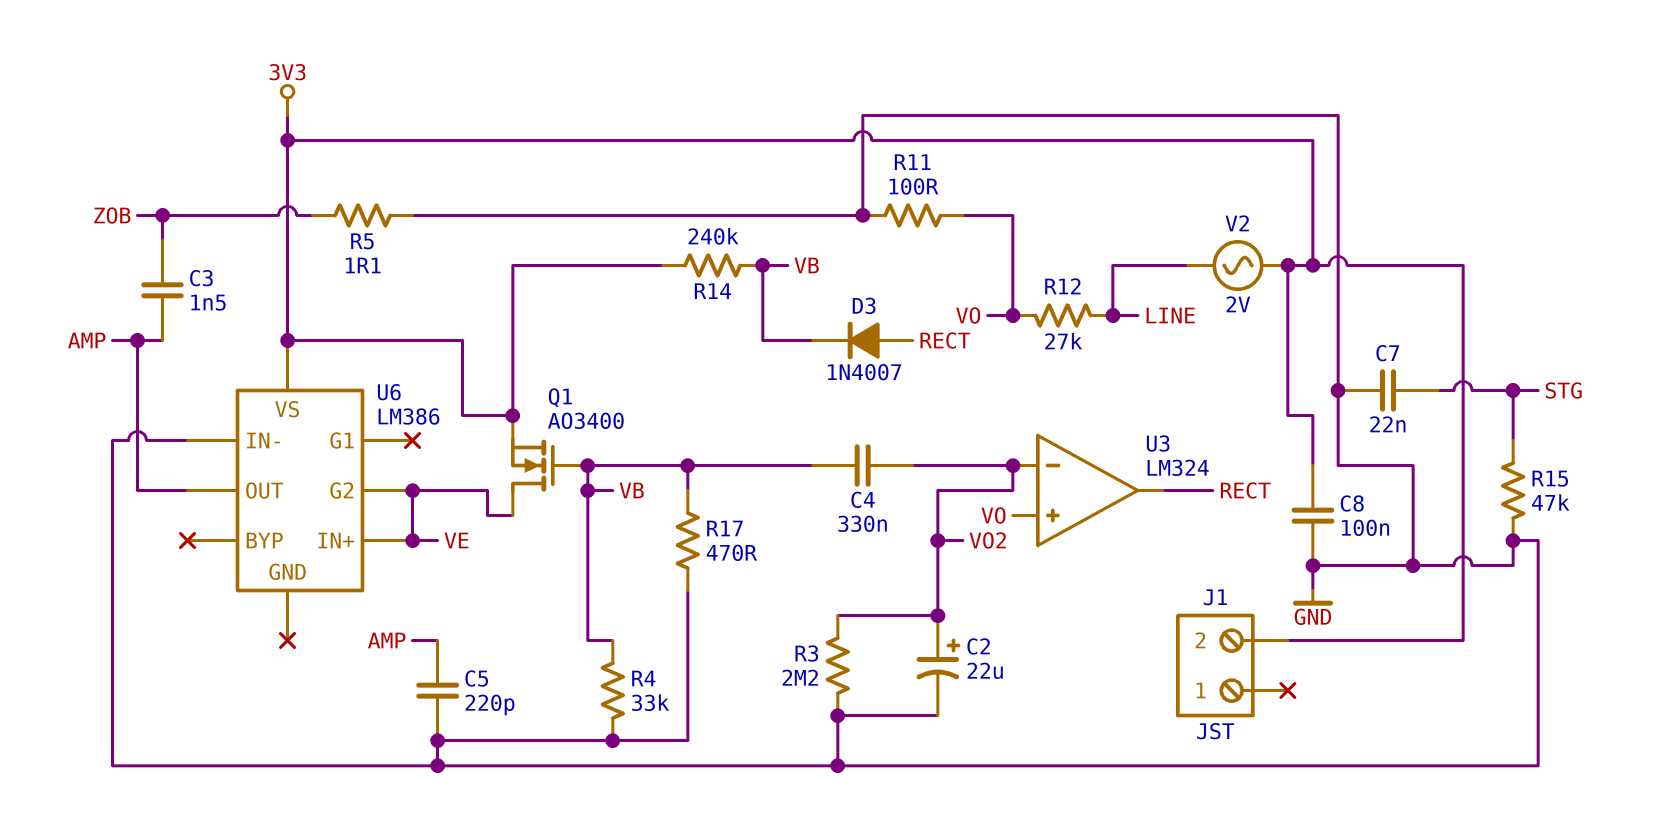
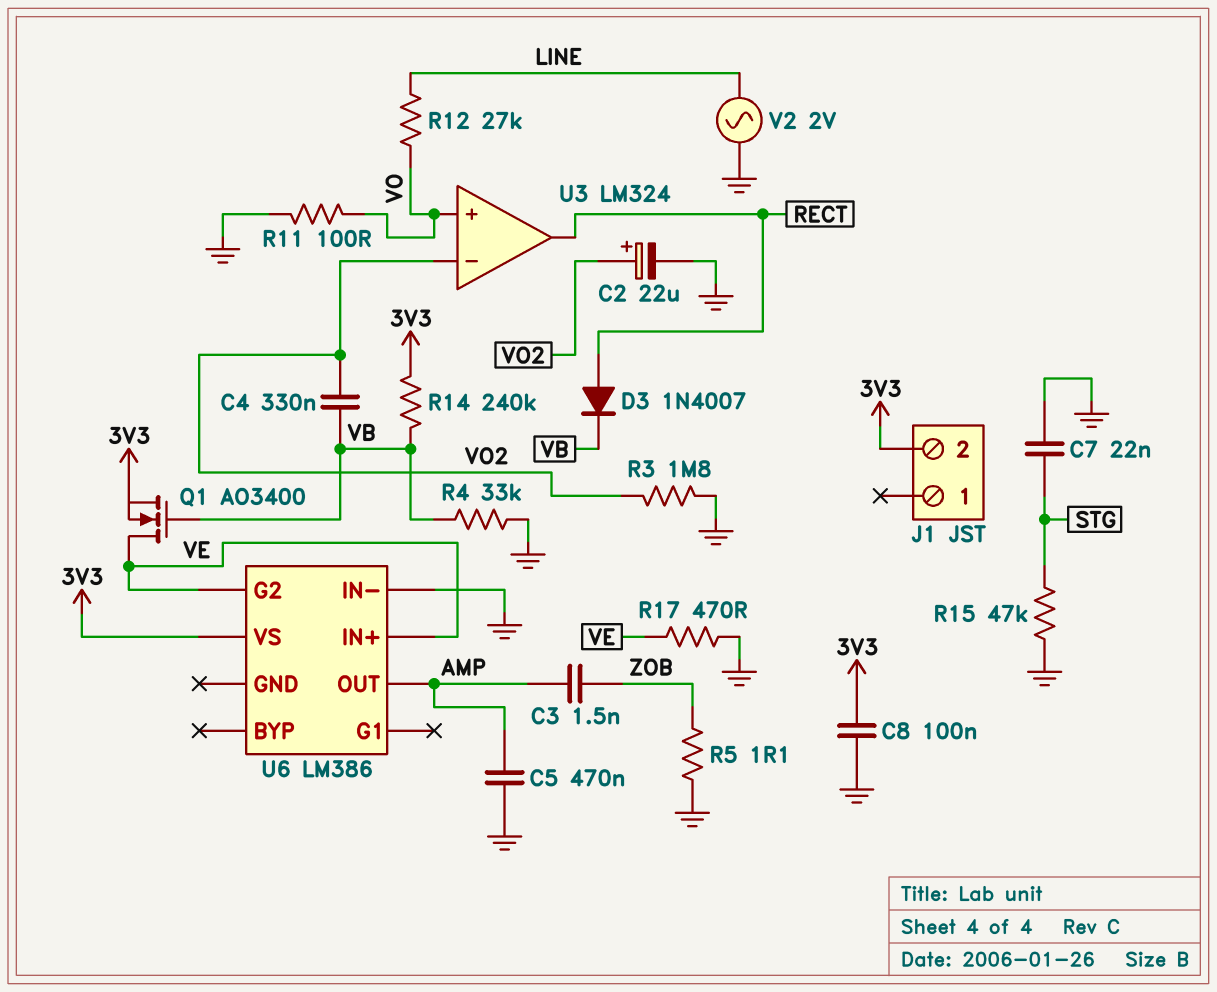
C5: 220pF (AMP, GND) -> 470nF (AMP, GND)
R3: 2.2M (GND, VO2) -> 1.8M (GND, VO2)
R17: 470 (GND, VB) -> 470 (GND, VE)
V2: AC 2V (3V3, LINE) -> AC 2V (GND, LINE)

